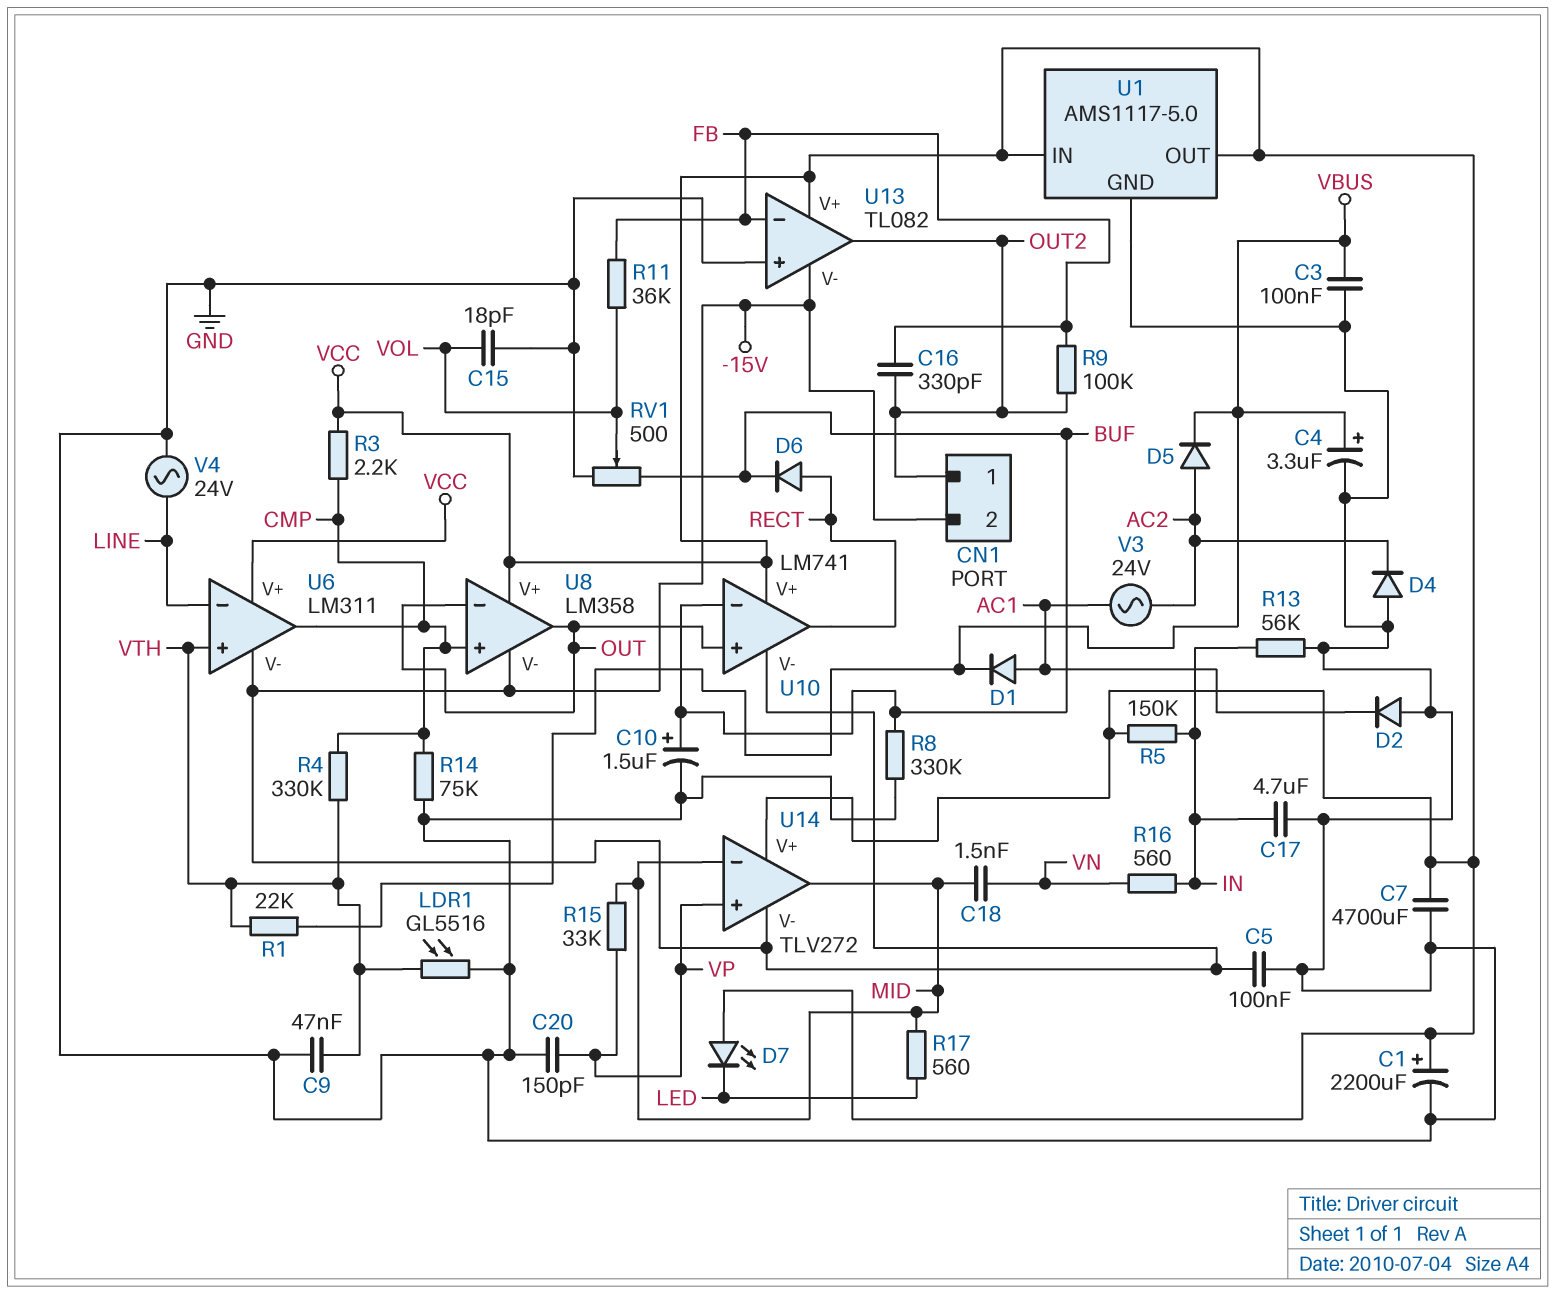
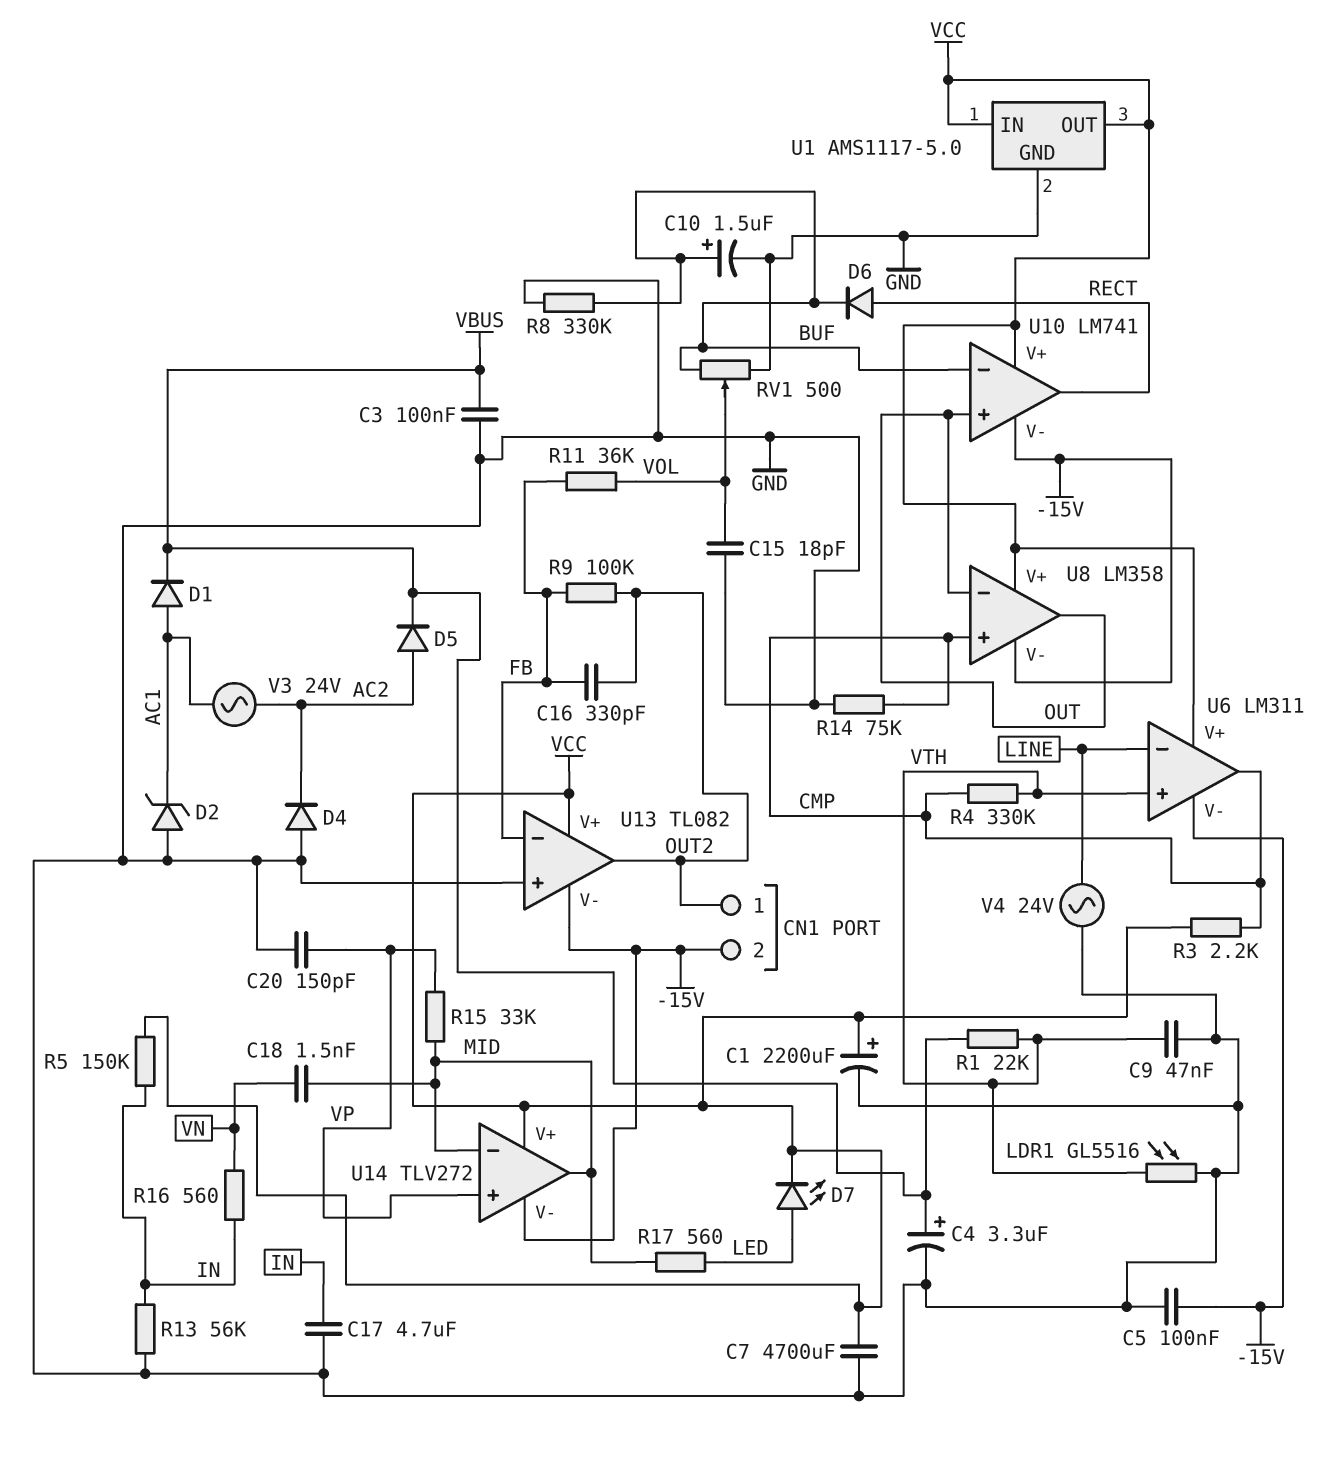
D2: diode (A GND, K AC1) -> zener (A GND, K AC1)
D7: LED (A VCC, K LED) -> LED (A LED, K VCC)

